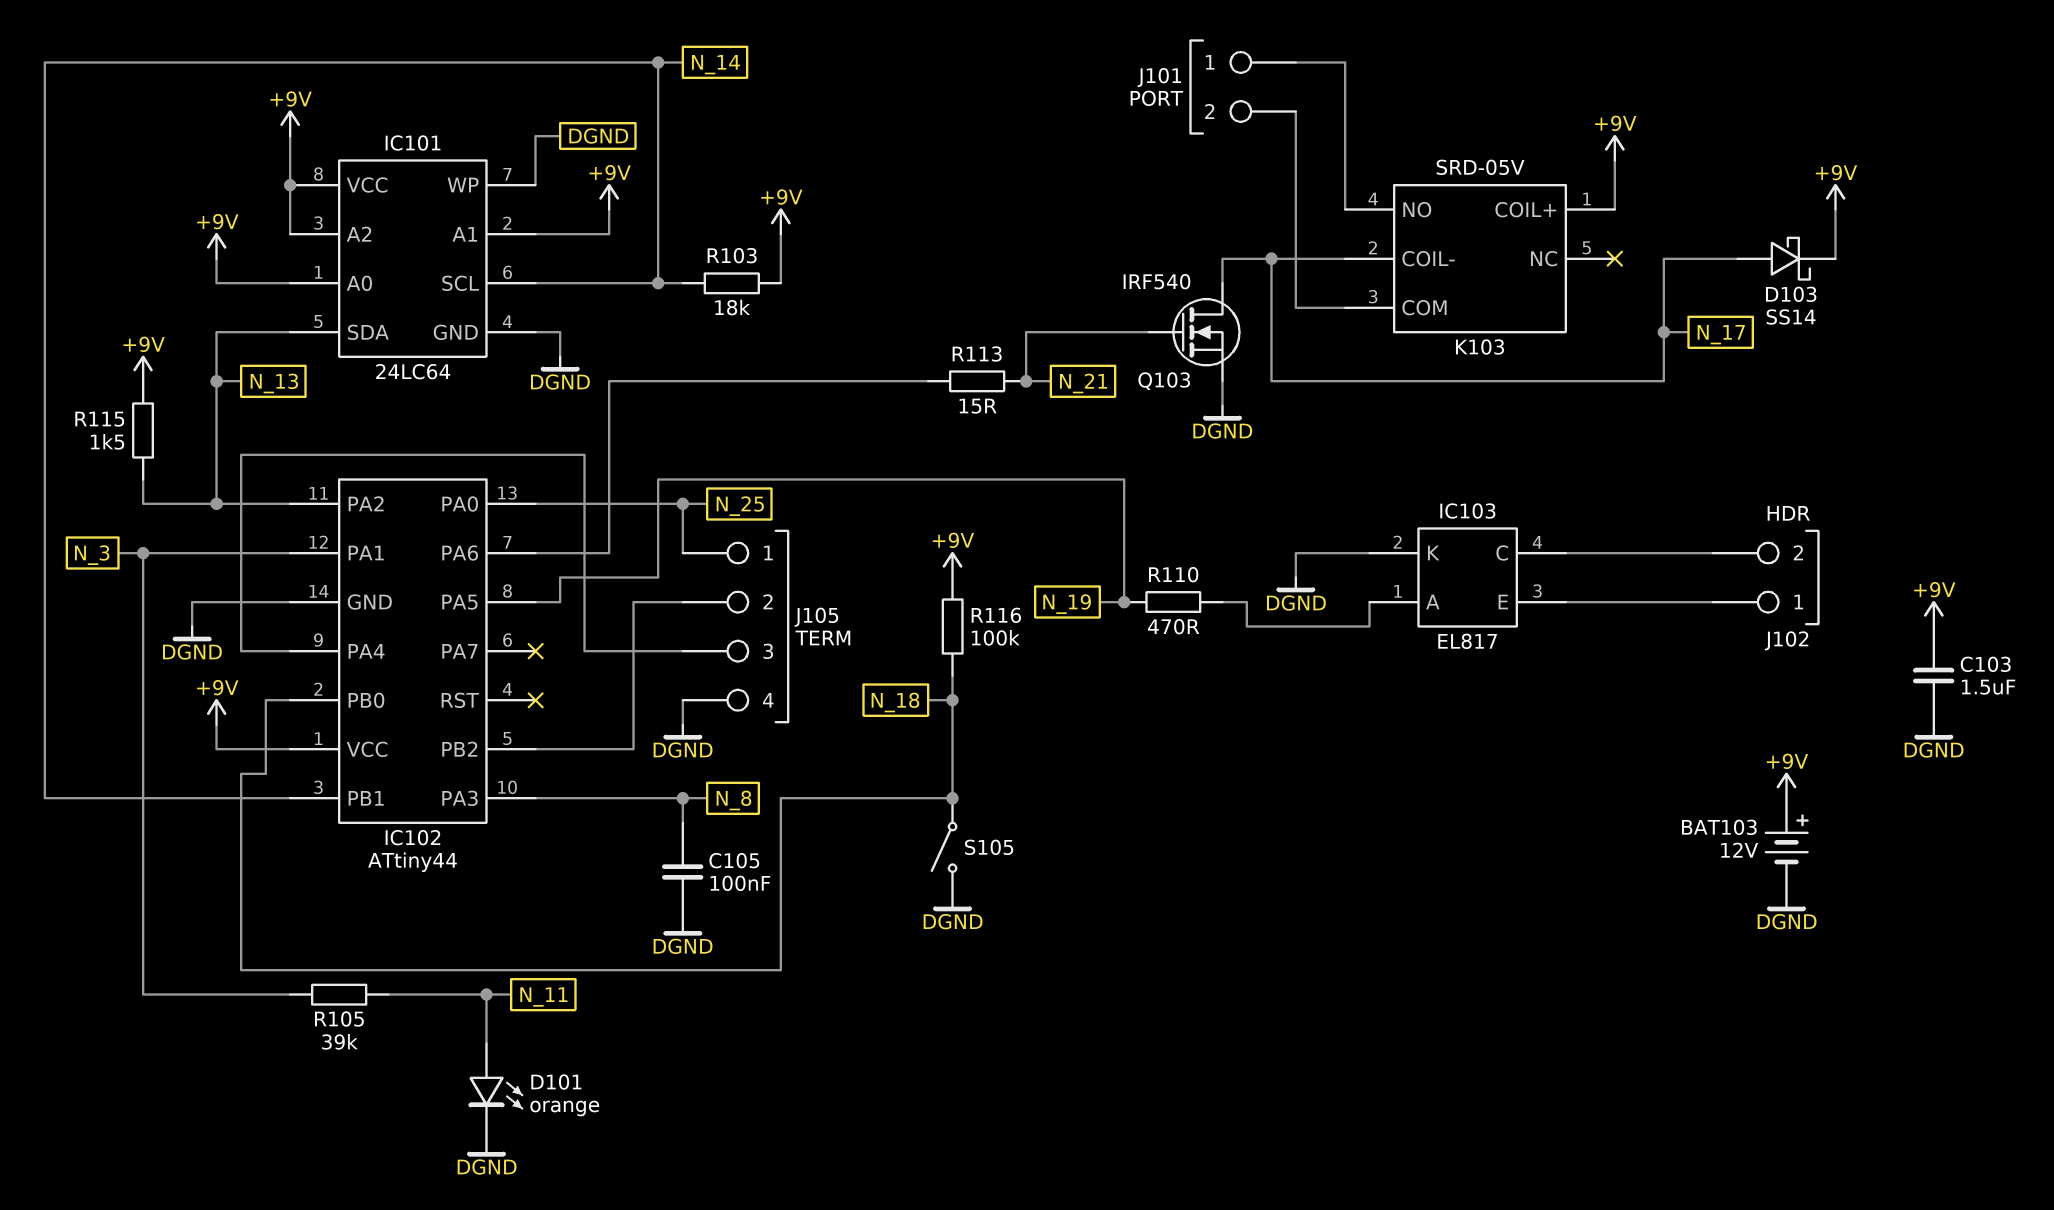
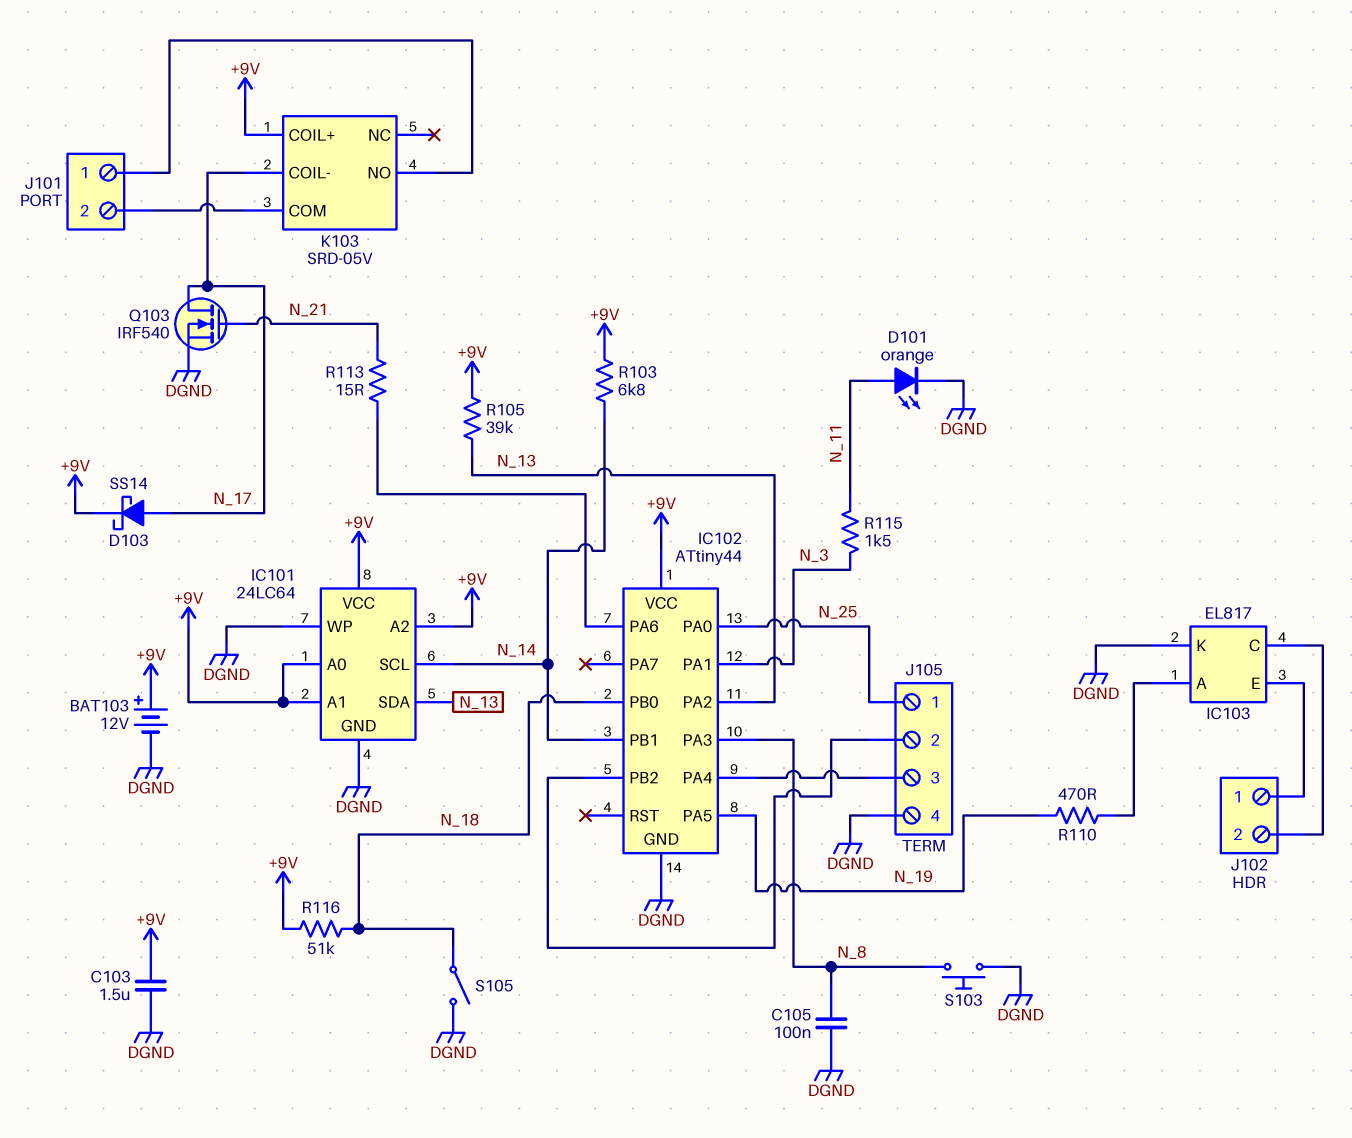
R103: 18k (+9V, N_14) -> 6.8k (+9V, N_14)
R105: 39k (N_3, N_11) -> 39k (+9V, N_13)
R115: 1.5k (+9V, N_13) -> 1.5k (N_3, N_11)
R116: 100k (+9V, N_18) -> 51k (+9V, N_18)
S103: none -> button (DGND, N_8)

